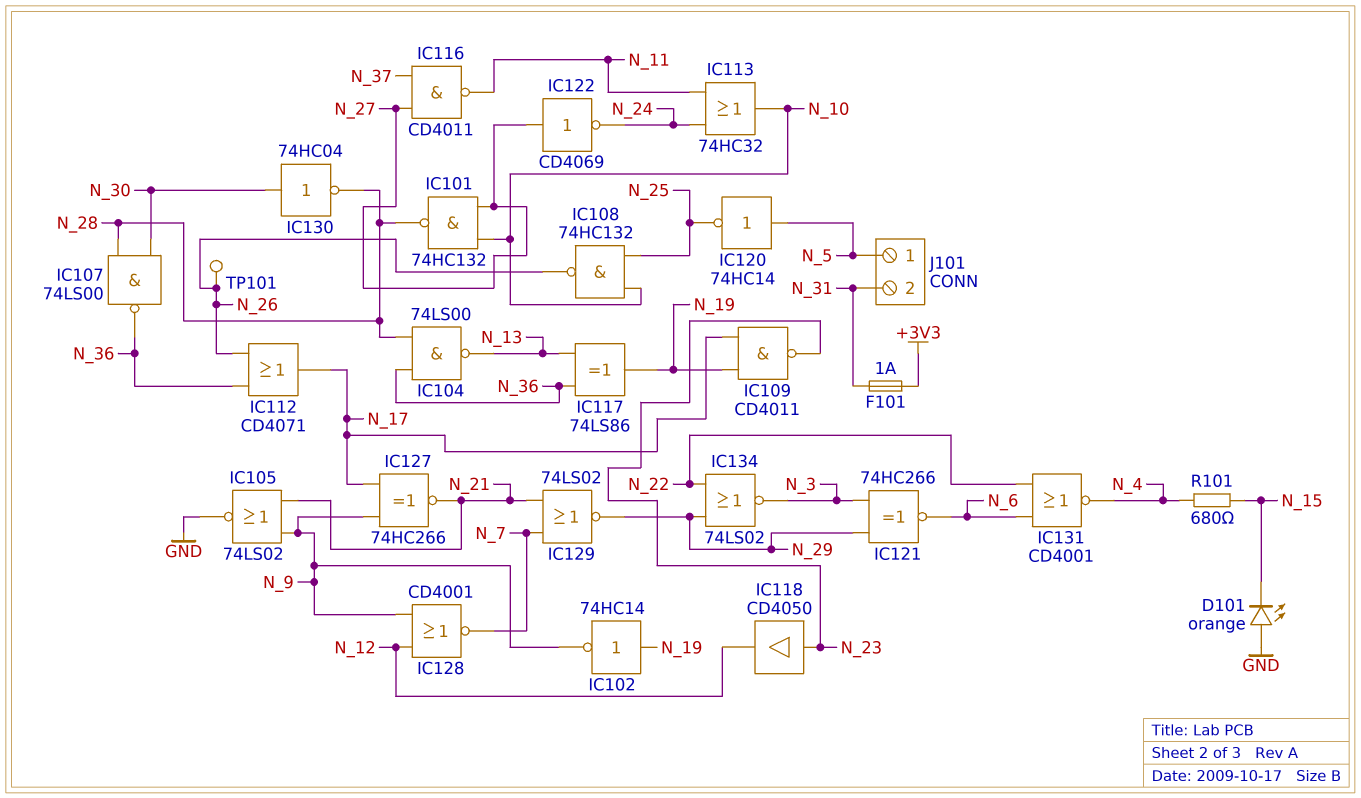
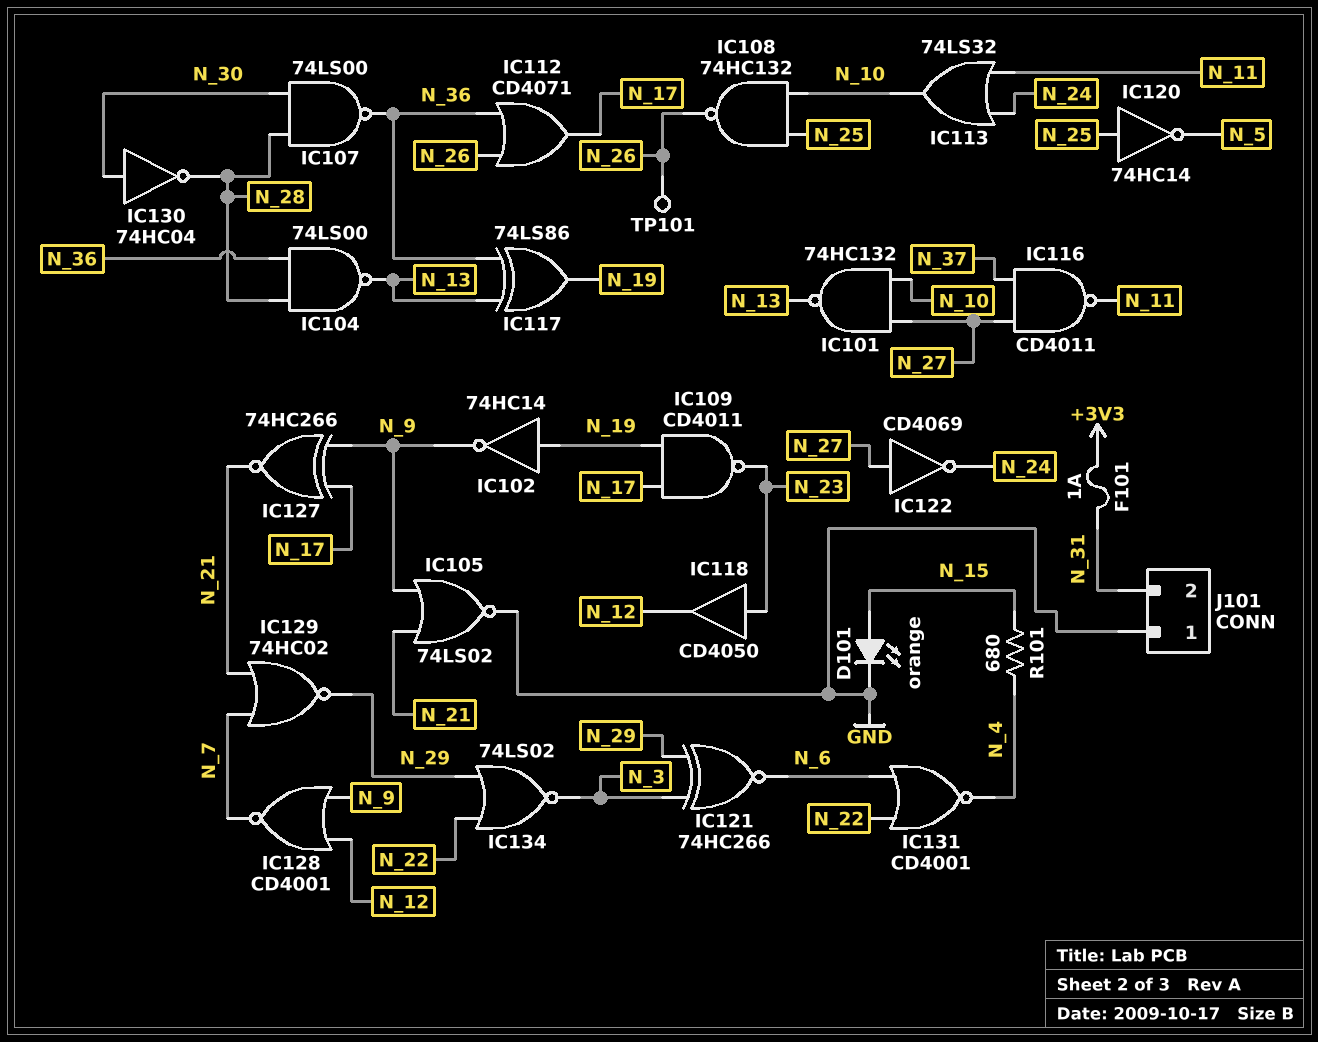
D101: LED orange (A GND, K N_15) -> LED orange (A N_15, K GND)
IC101: NAND 74HC132 (in N_10, in N_27, out N_28) -> NAND 74HC132 (in N_10, in N_27, out N_13)
IC113: OR 74HC32 (in N_11, in N_24, out N_10) -> OR 74LS32 (in N_11, in N_24, out N_10)
IC120: NOT 74HC14 (in N_5, out N_25) -> NOT 74HC14 (in N_25, out N_5)
IC129: NOR 74LS02 (in N_7, in N_21, out N_29) -> NOR 74HC02 (in N_7, in N_21, out N_29)
J101 pin 1: N_5 -> GND

